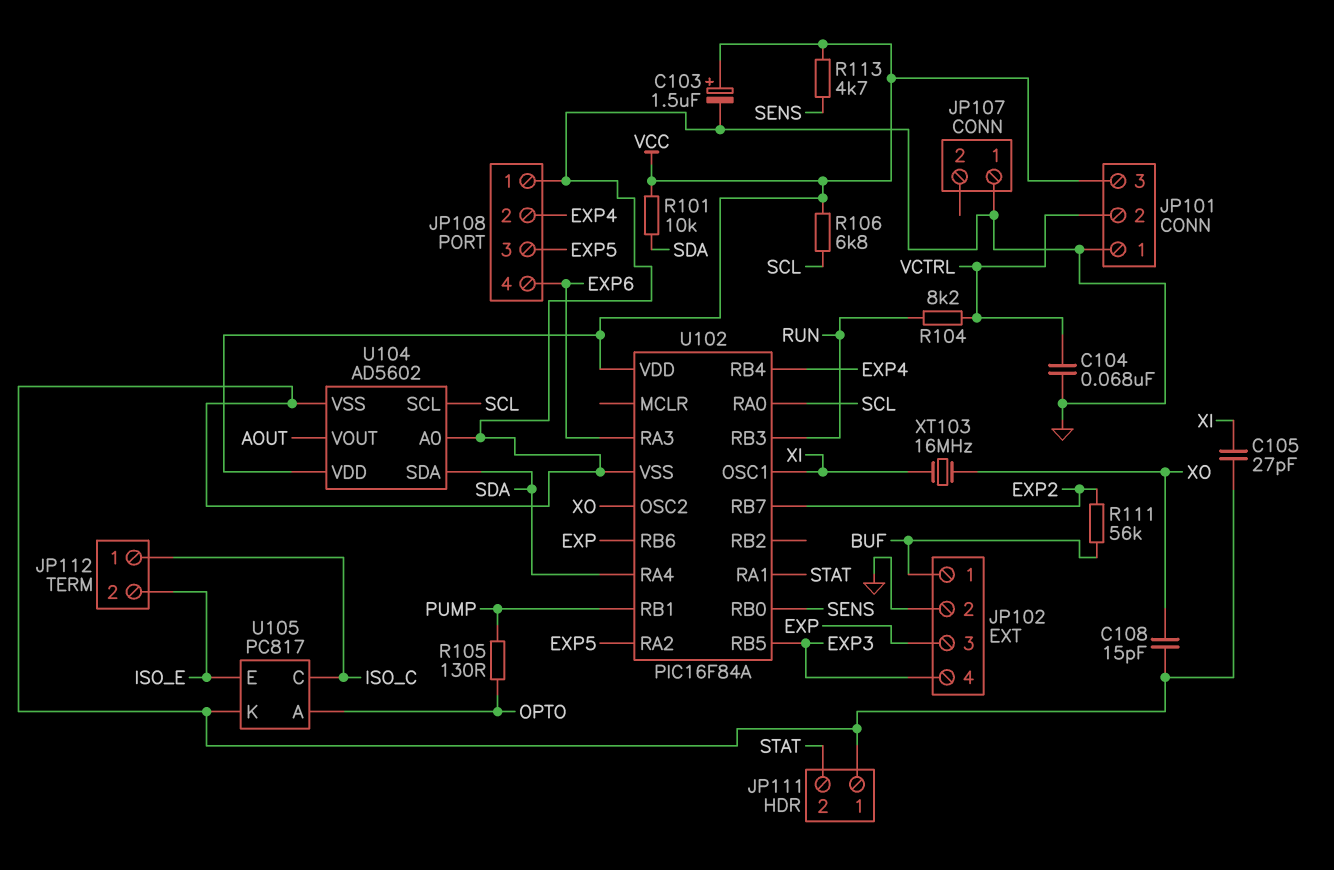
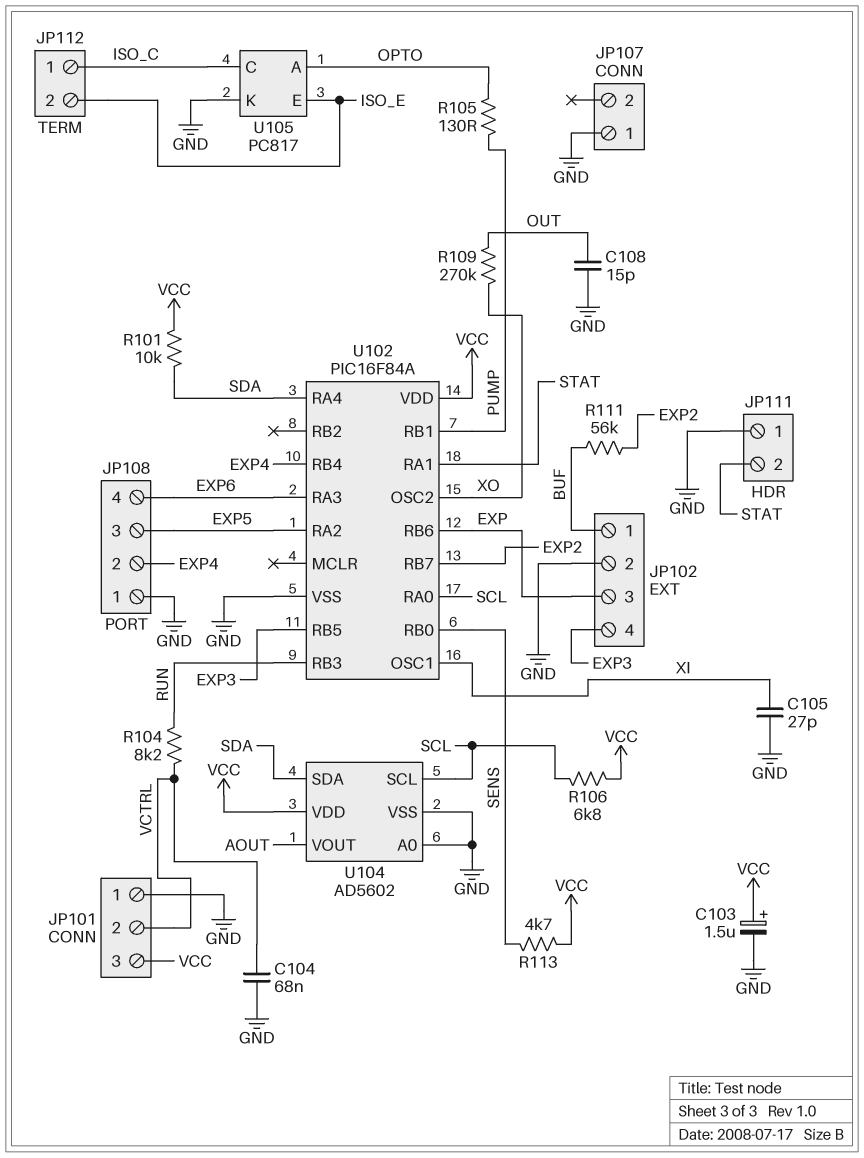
C108: 15pF (GND, XO) -> 15pF (GND, OUT)
R109: none -> 270k (OUT, XO)
XT103: 16MHz (XI, XO) -> none

